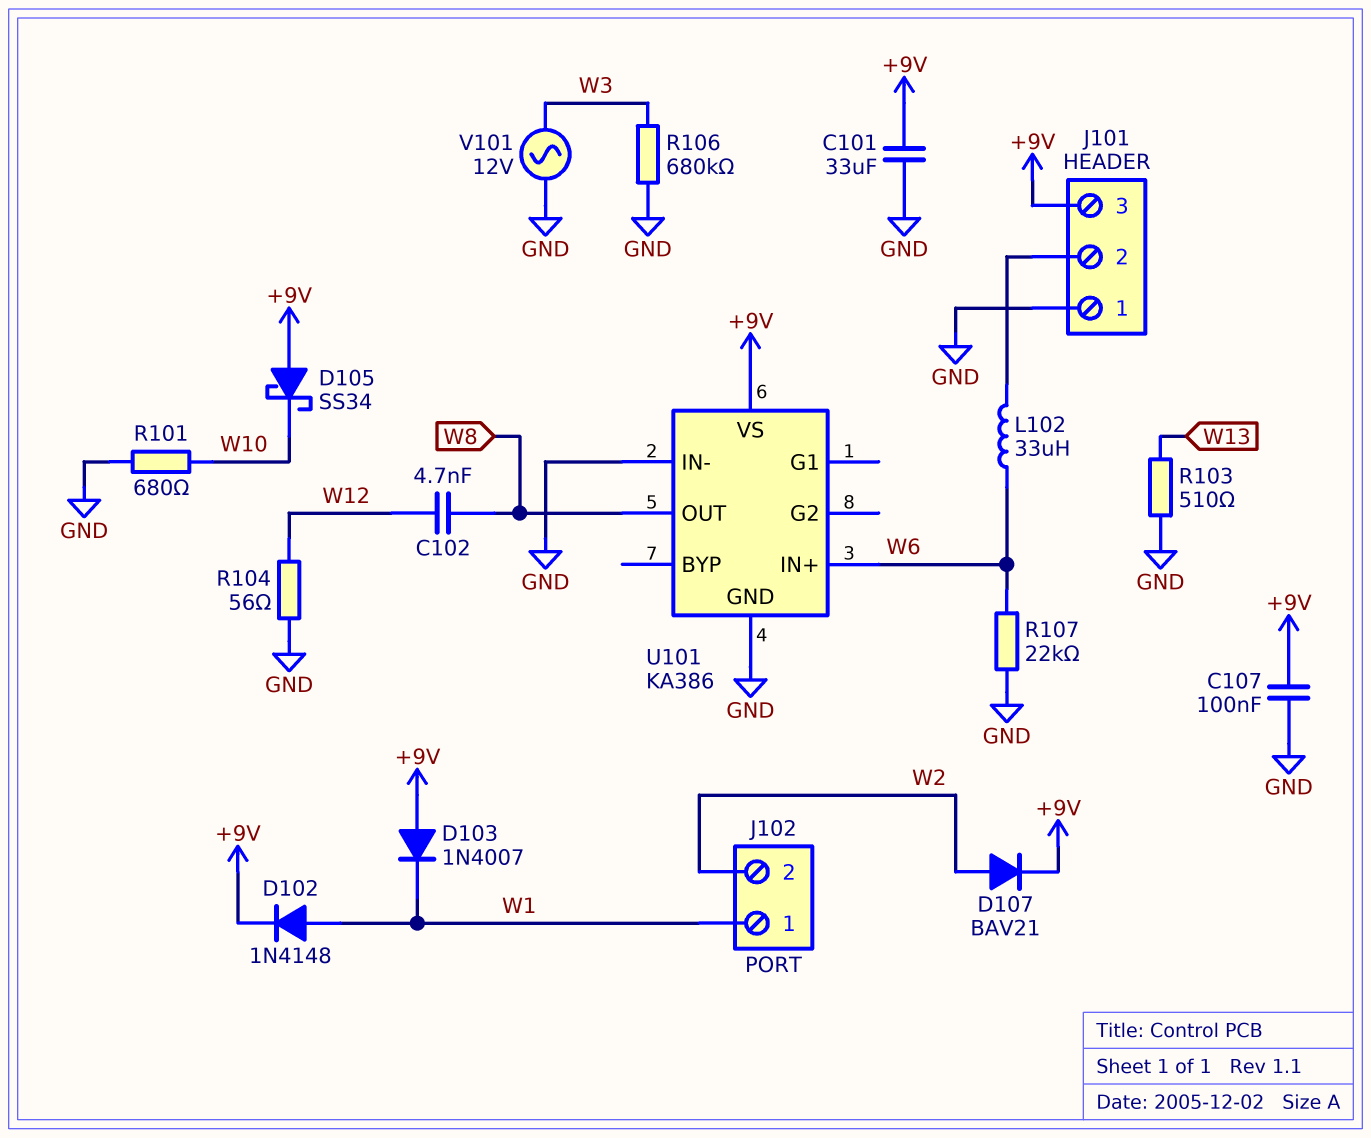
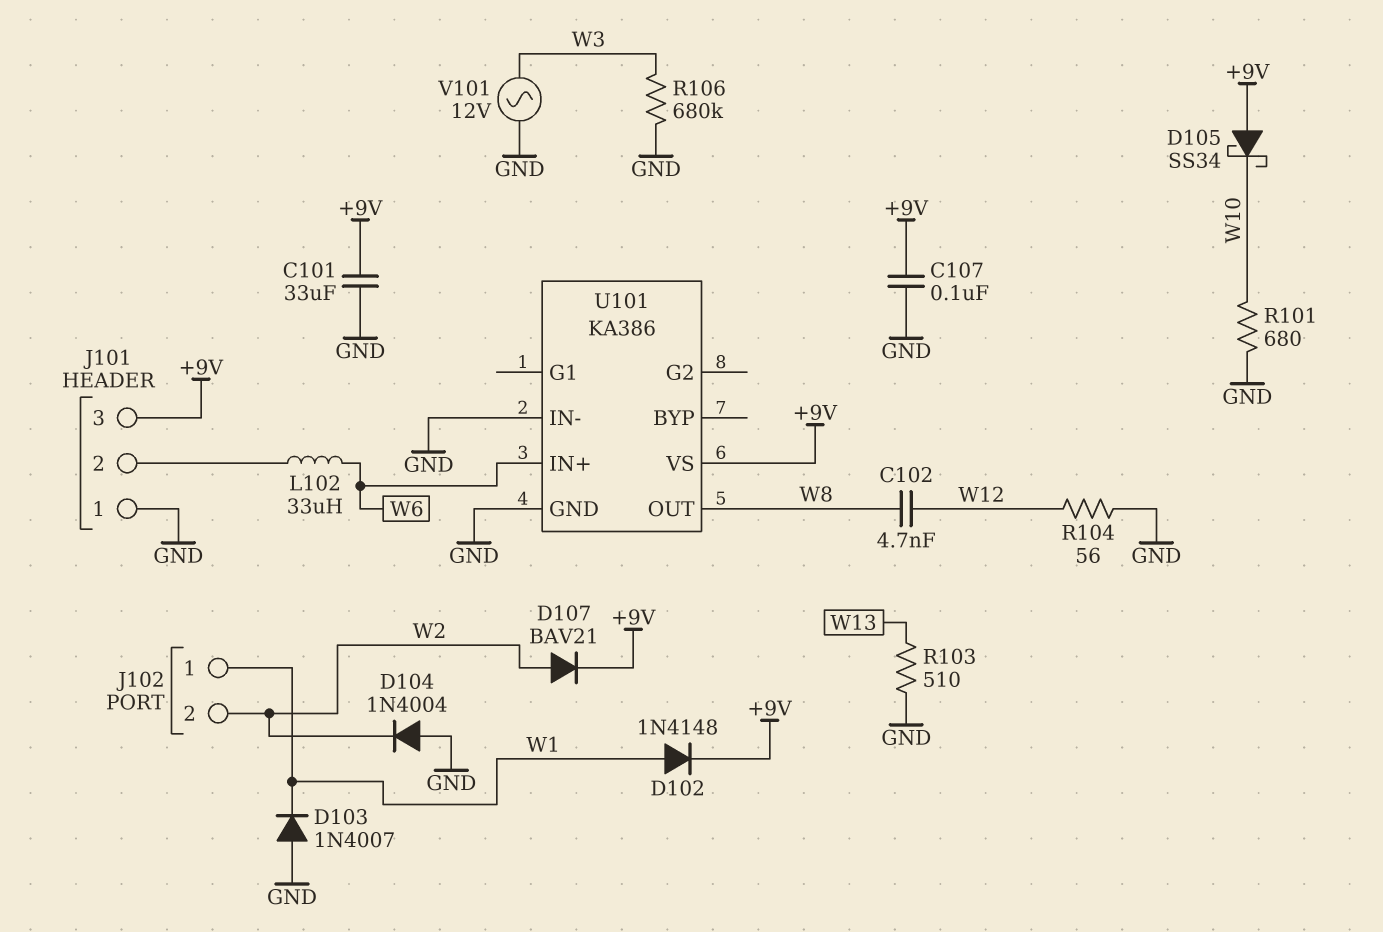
D103: diode 1N4007 (A +9V, K W1) -> diode 1N4007 (A GND, K W1)
D104: none -> diode 1N4004 (A GND, K W2)
R107: 22k (GND, W6) -> none

